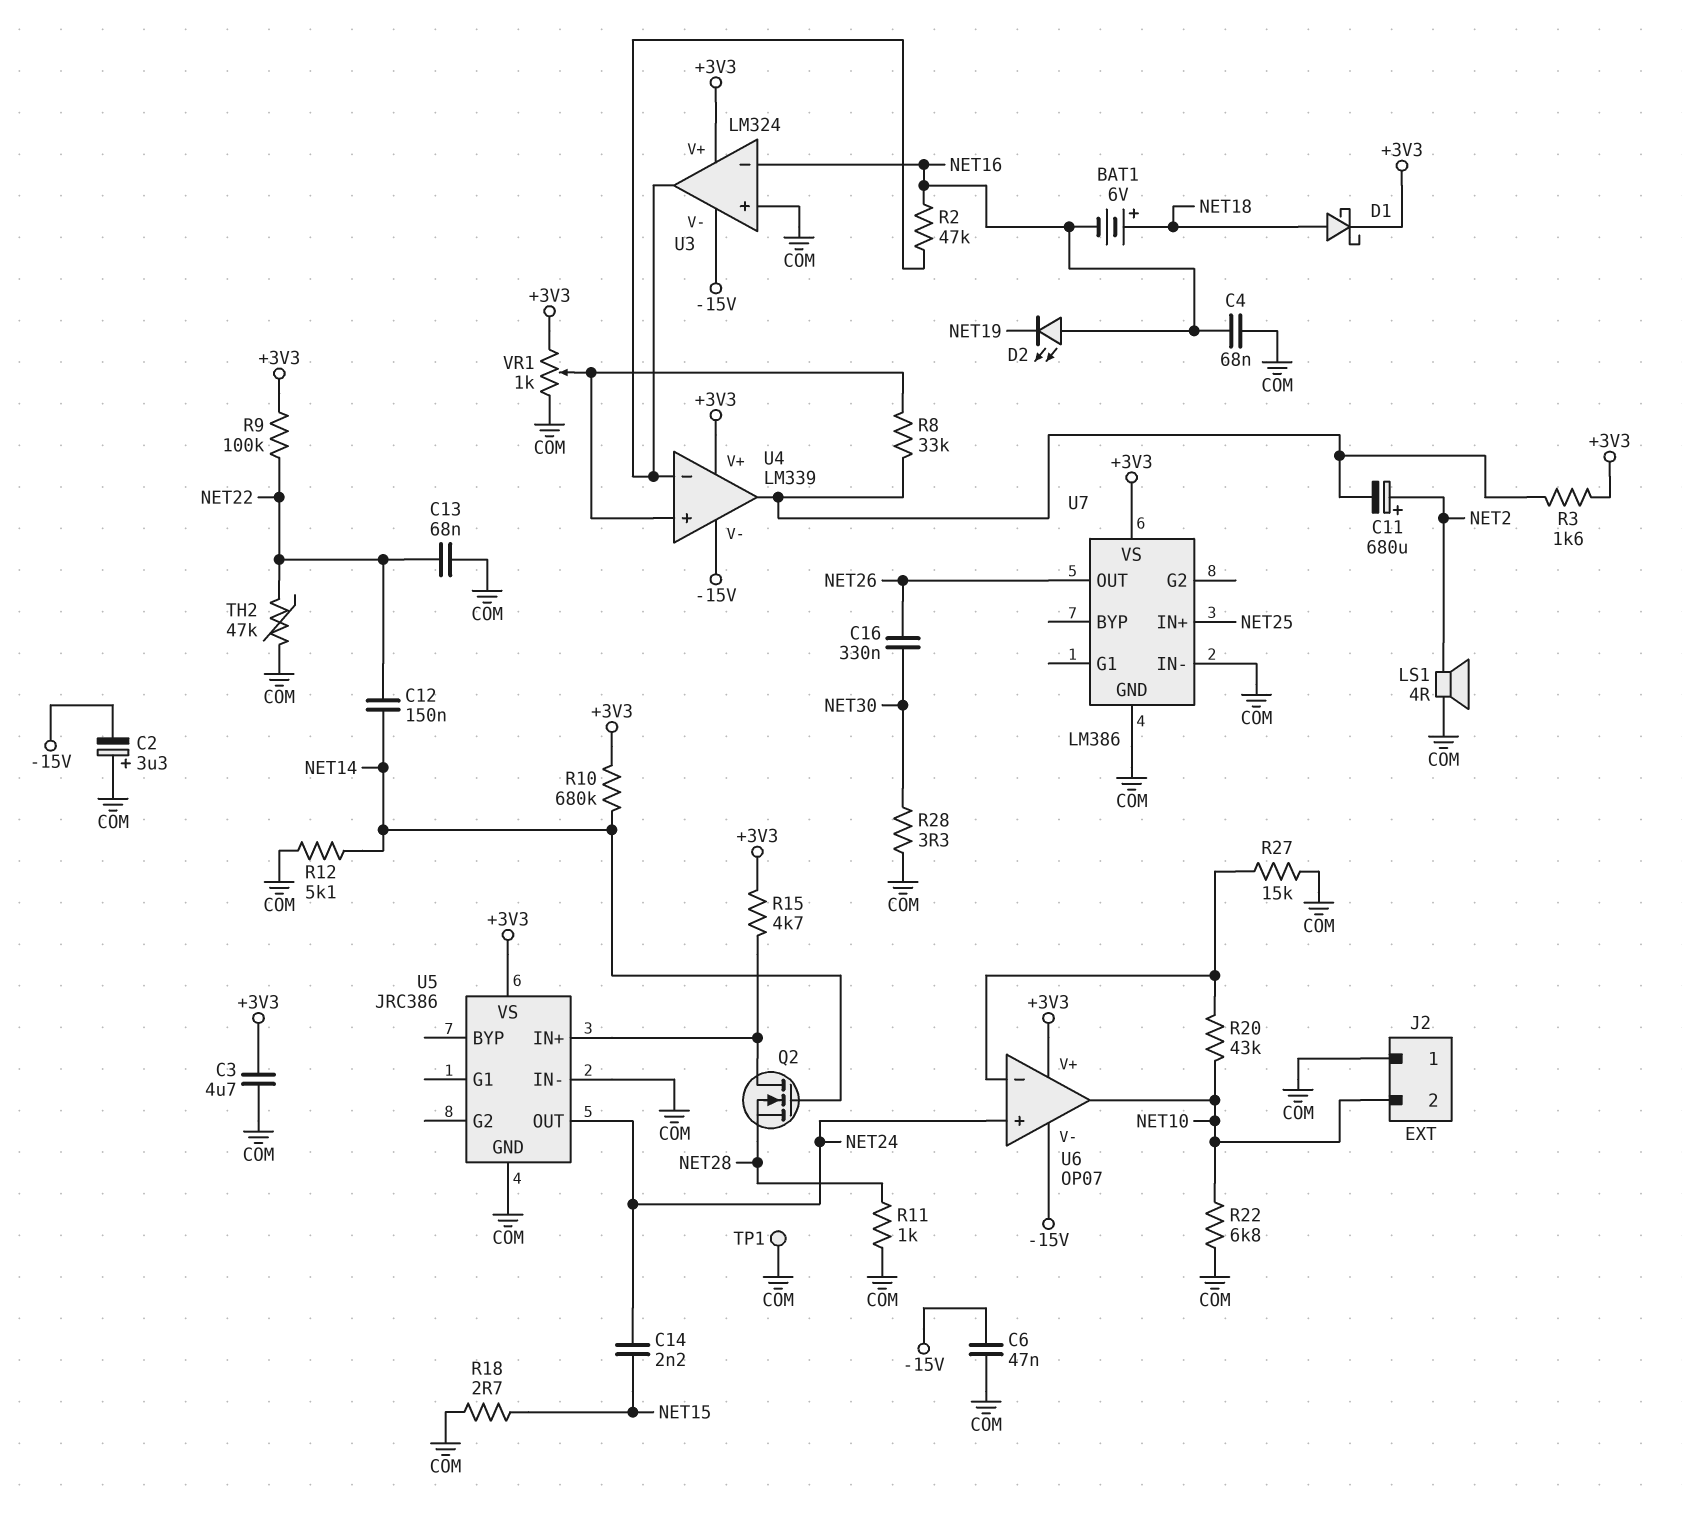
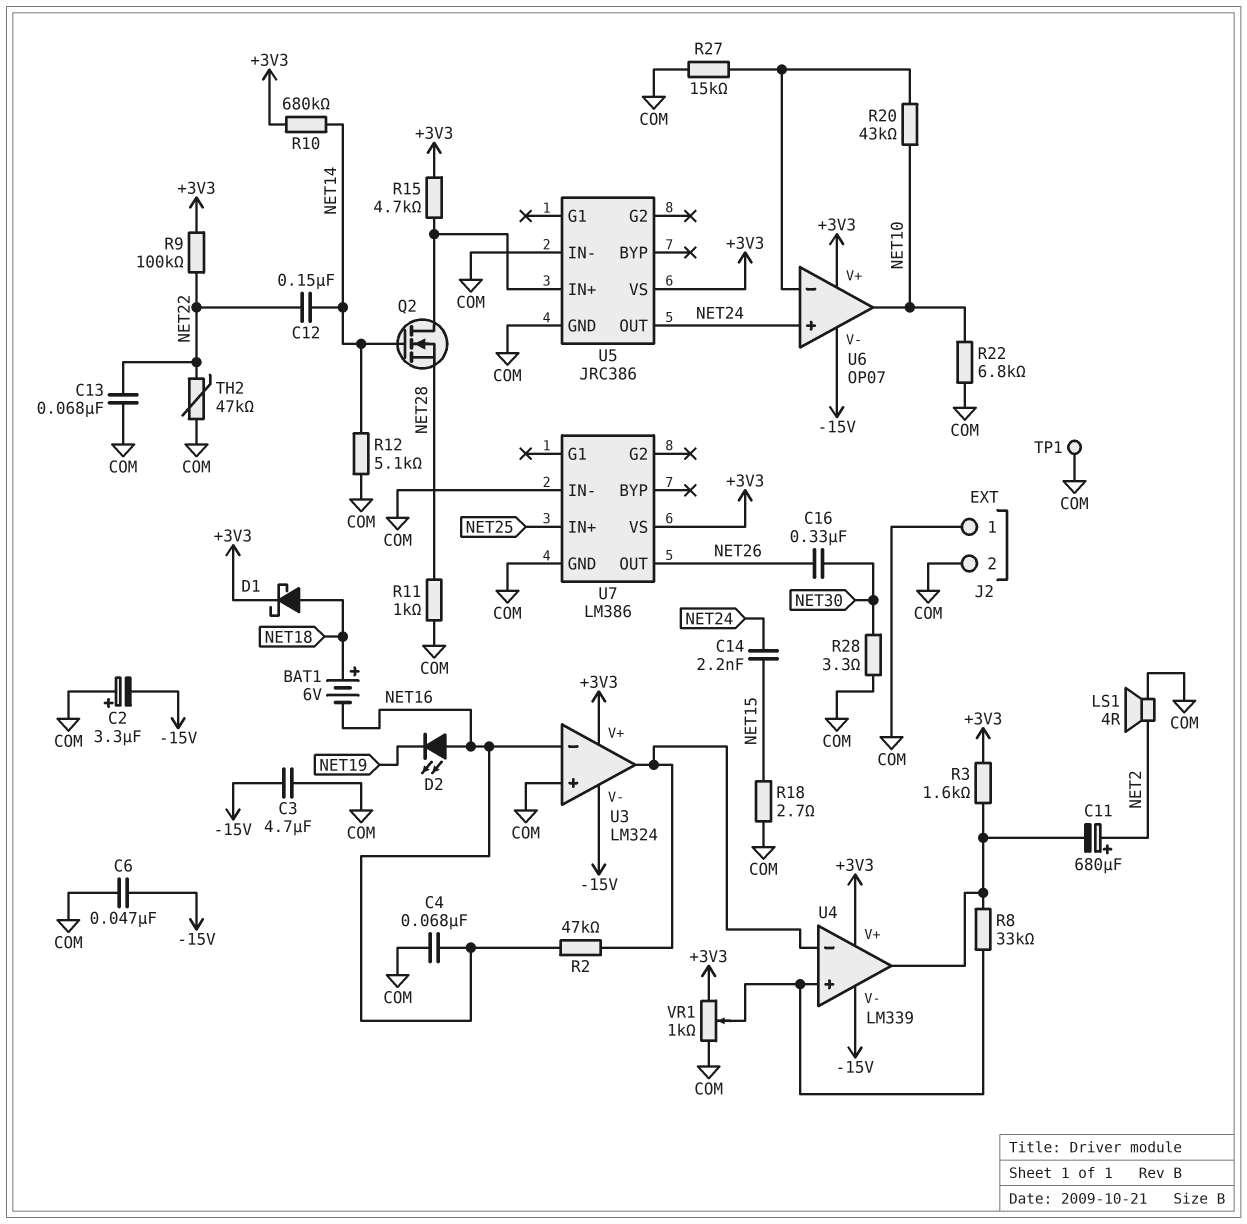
C3: 4.7uF (+3V3, COM) -> 4.7uF (-15V, COM)
J2 pin 2: NET10 -> COM

